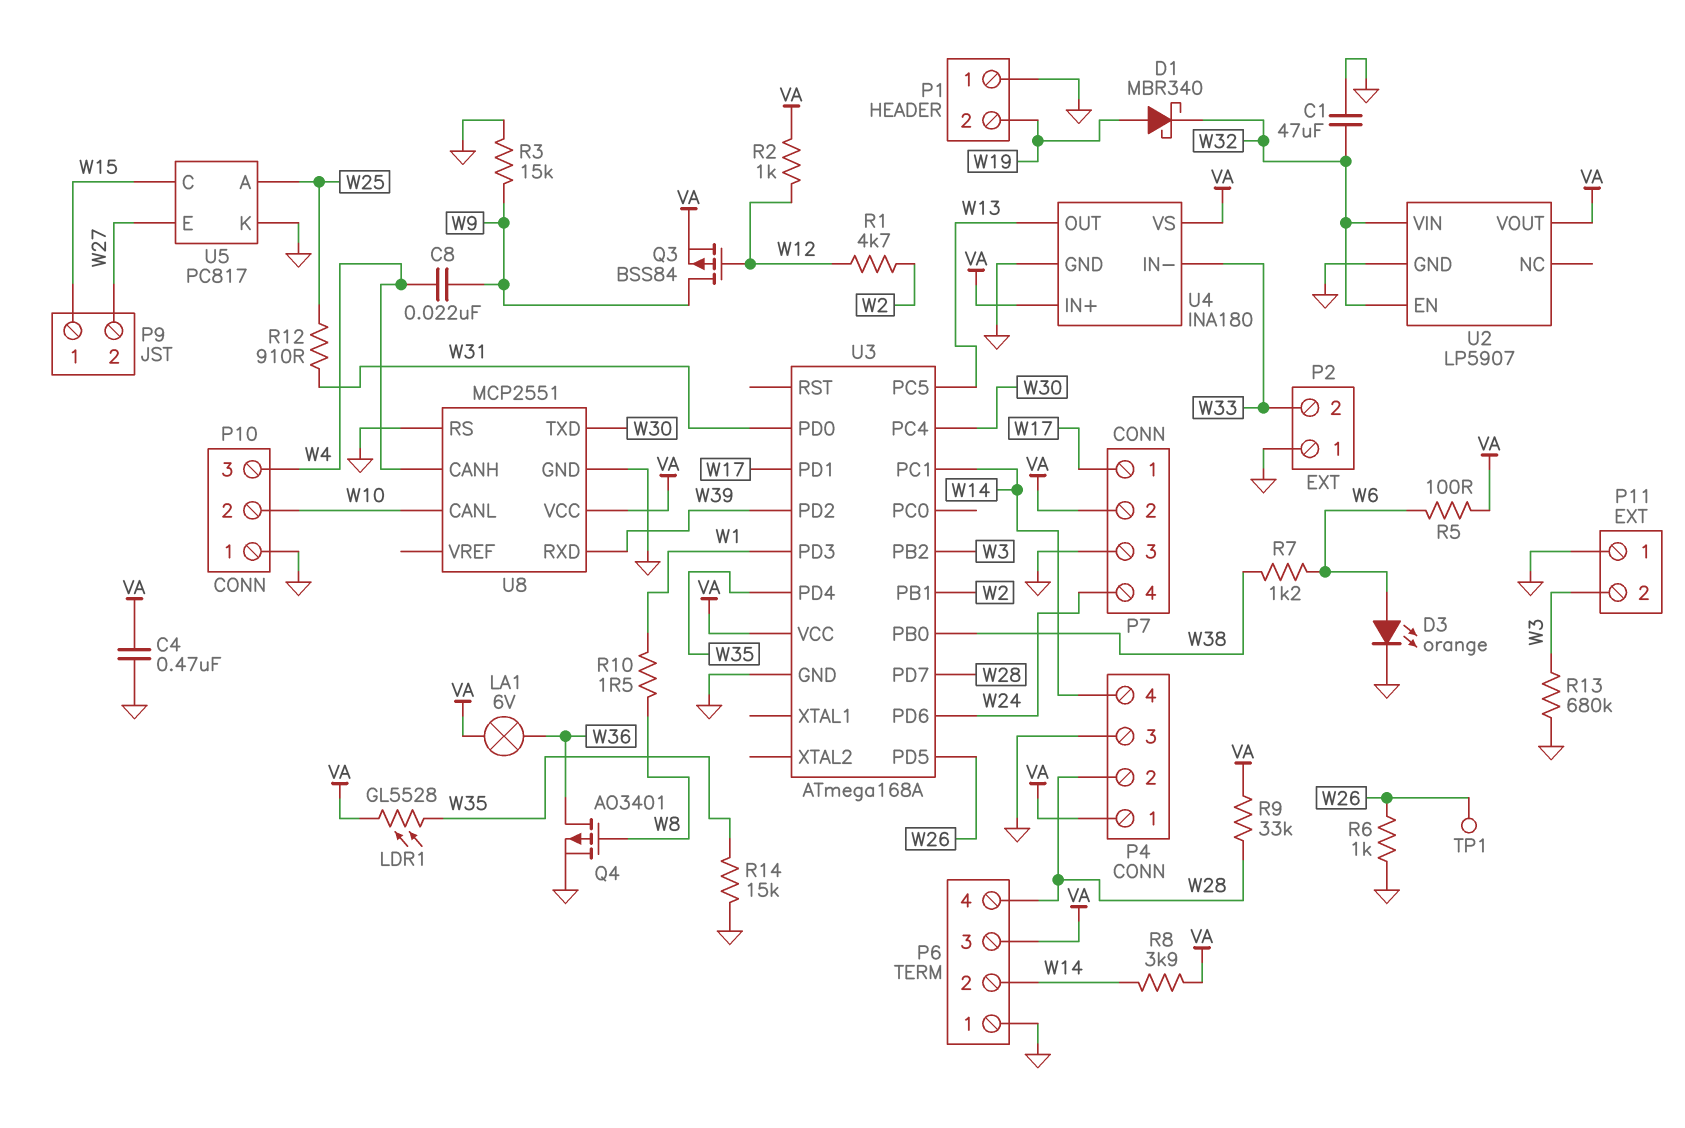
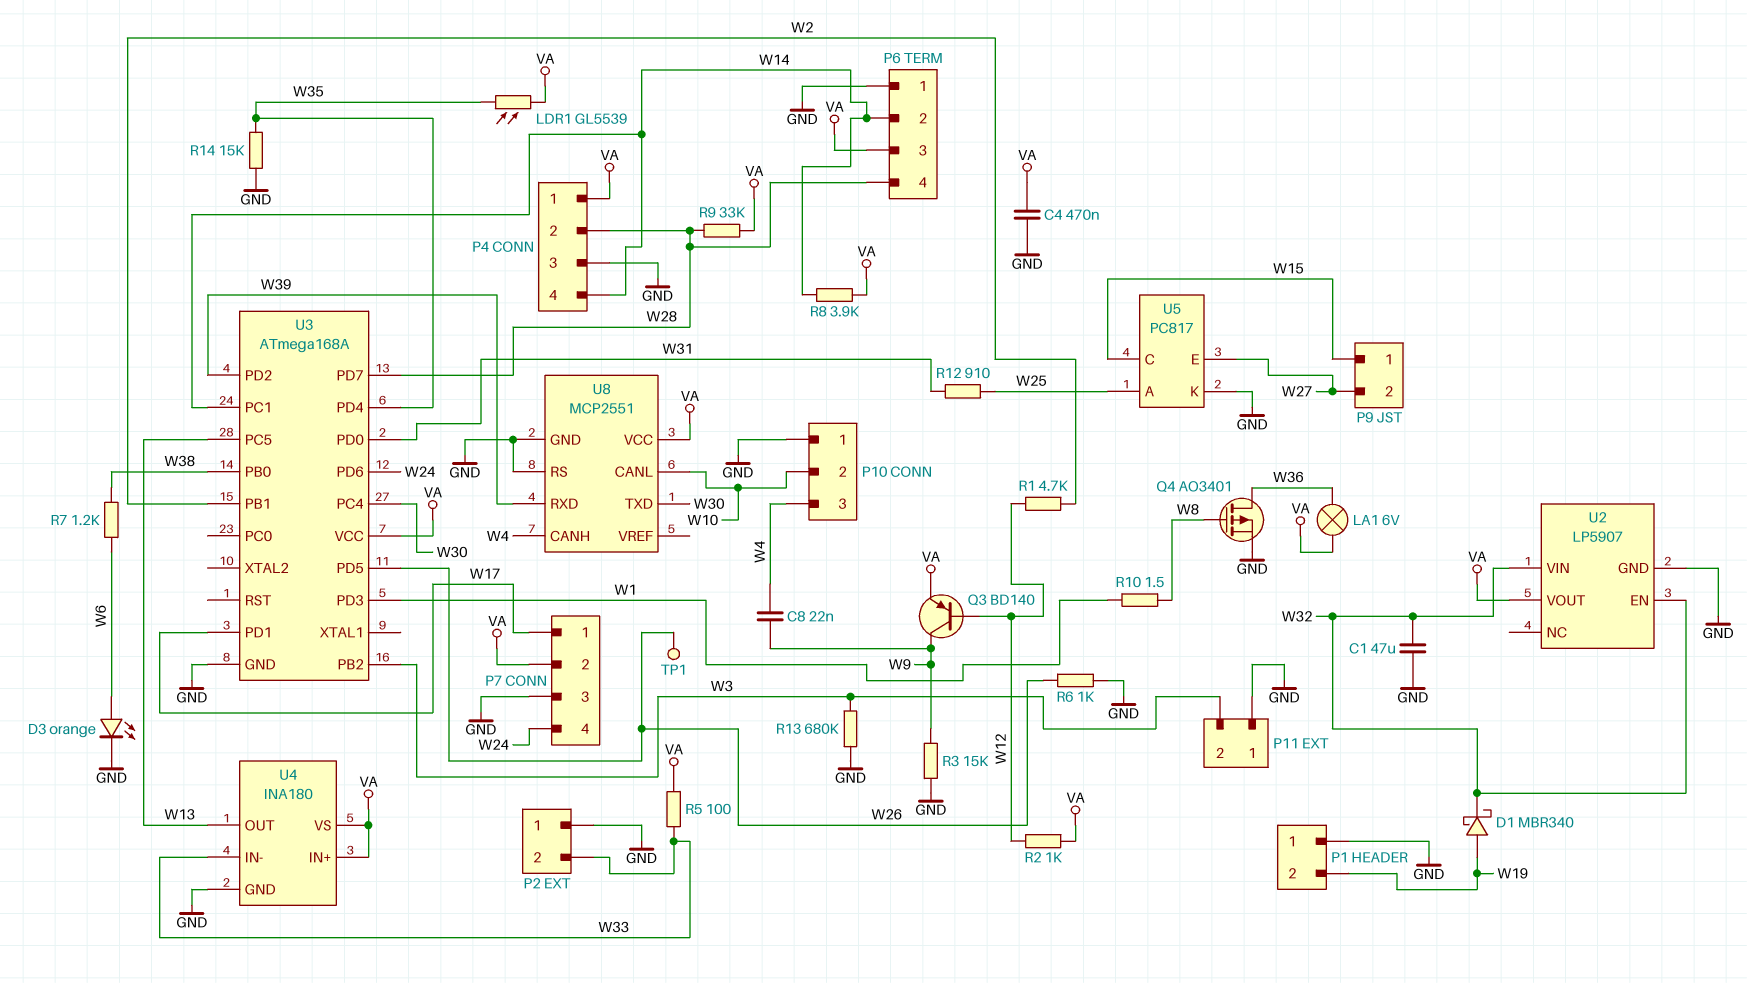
LDR1: GL5528 (VA, W35) -> GL5539 (VA, W35)
Q3: PMOS BSS84 (G W12, D W9, S VA) -> PNP BD140 (B W12, C W9, E VA)
R5: 100 (VA, W6) -> 100 (VA, W33)

